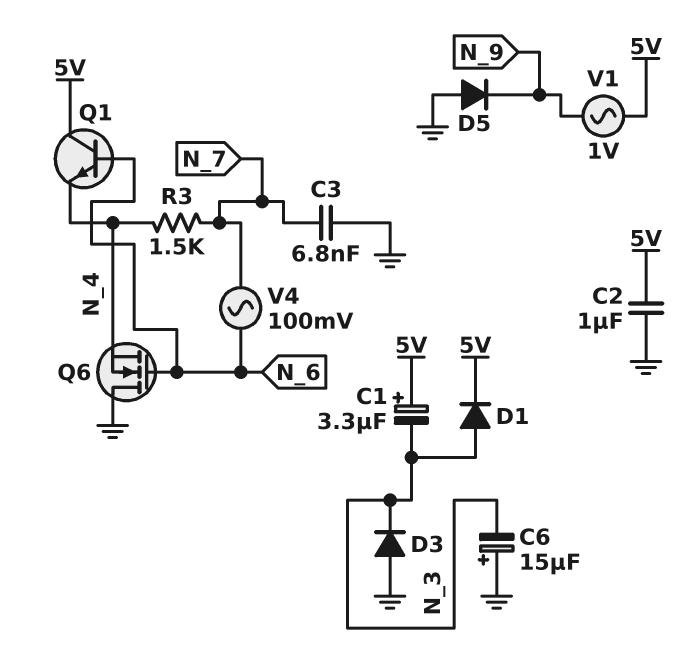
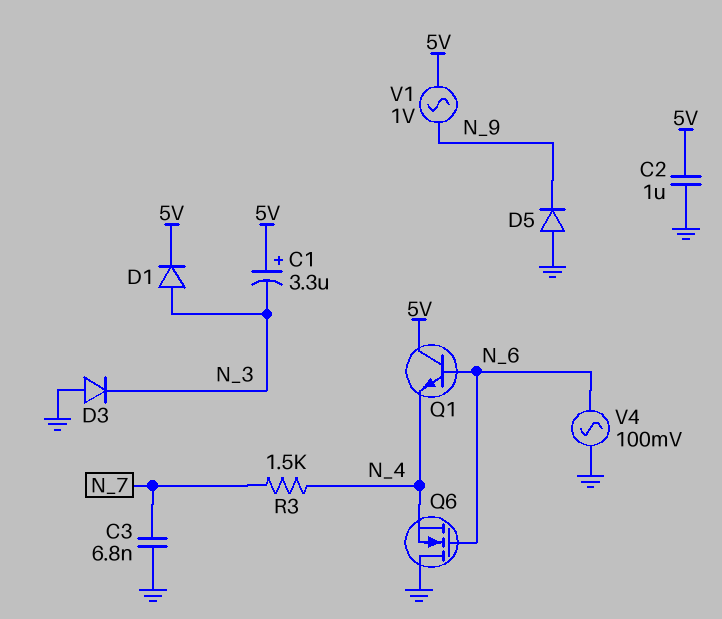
C6: 15uF (plus GND, minus N_3) -> none
V4: AC 100mV (N_6, N_7) -> AC 100mV (GND, N_6)

